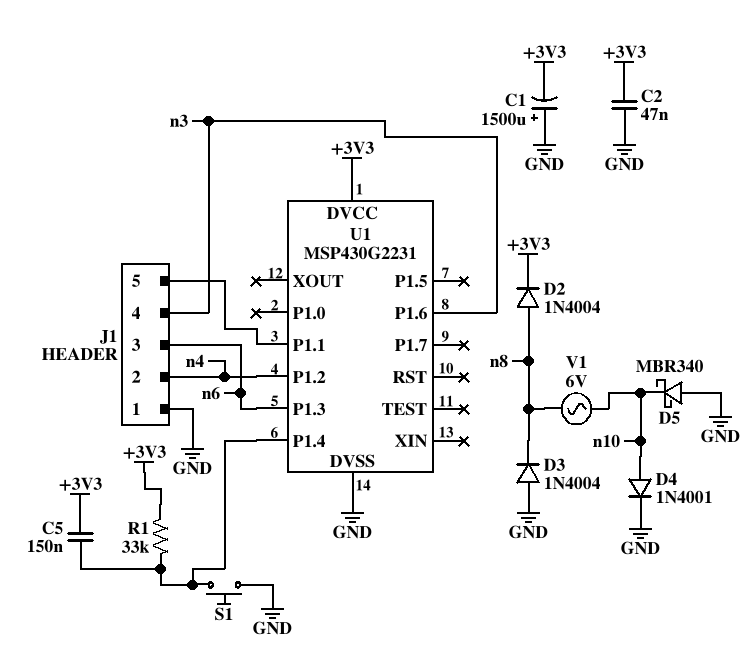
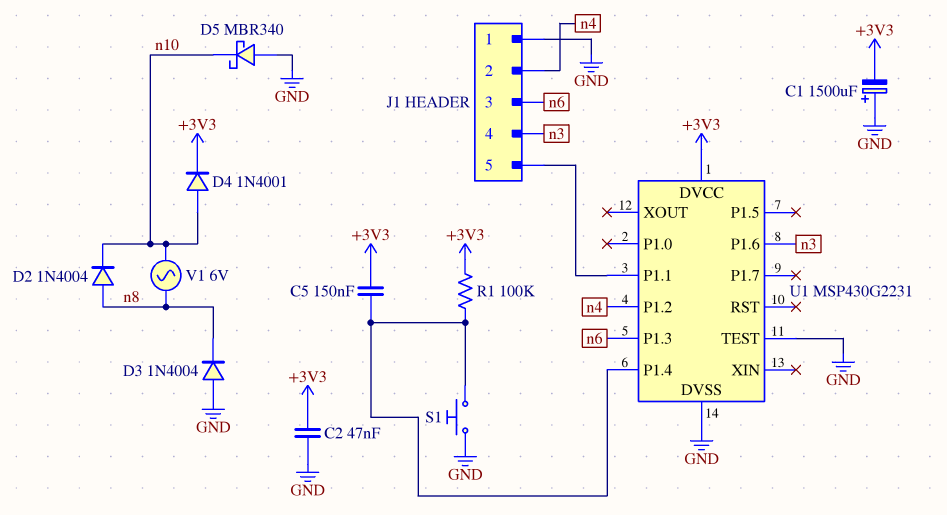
D2: diode 1N4004 (A n8, K +3V3) -> diode 1N4004 (A n8, K n10)
D4: diode 1N4001 (A n10, K GND) -> diode 1N4001 (A n10, K +3V3)
R1: 33k (+3V3, U1/P1.4) -> 100k (+3V3, U1/P1.4)
U1 pin TEST: none -> GND

